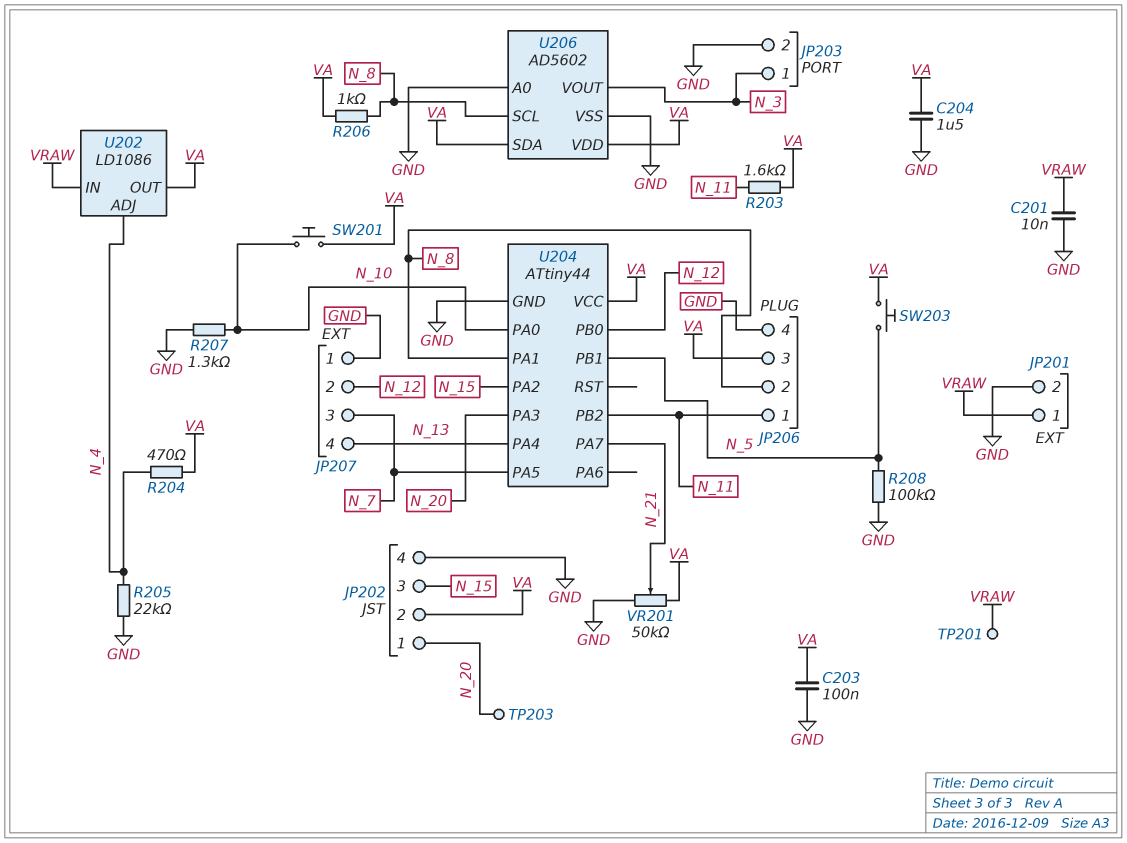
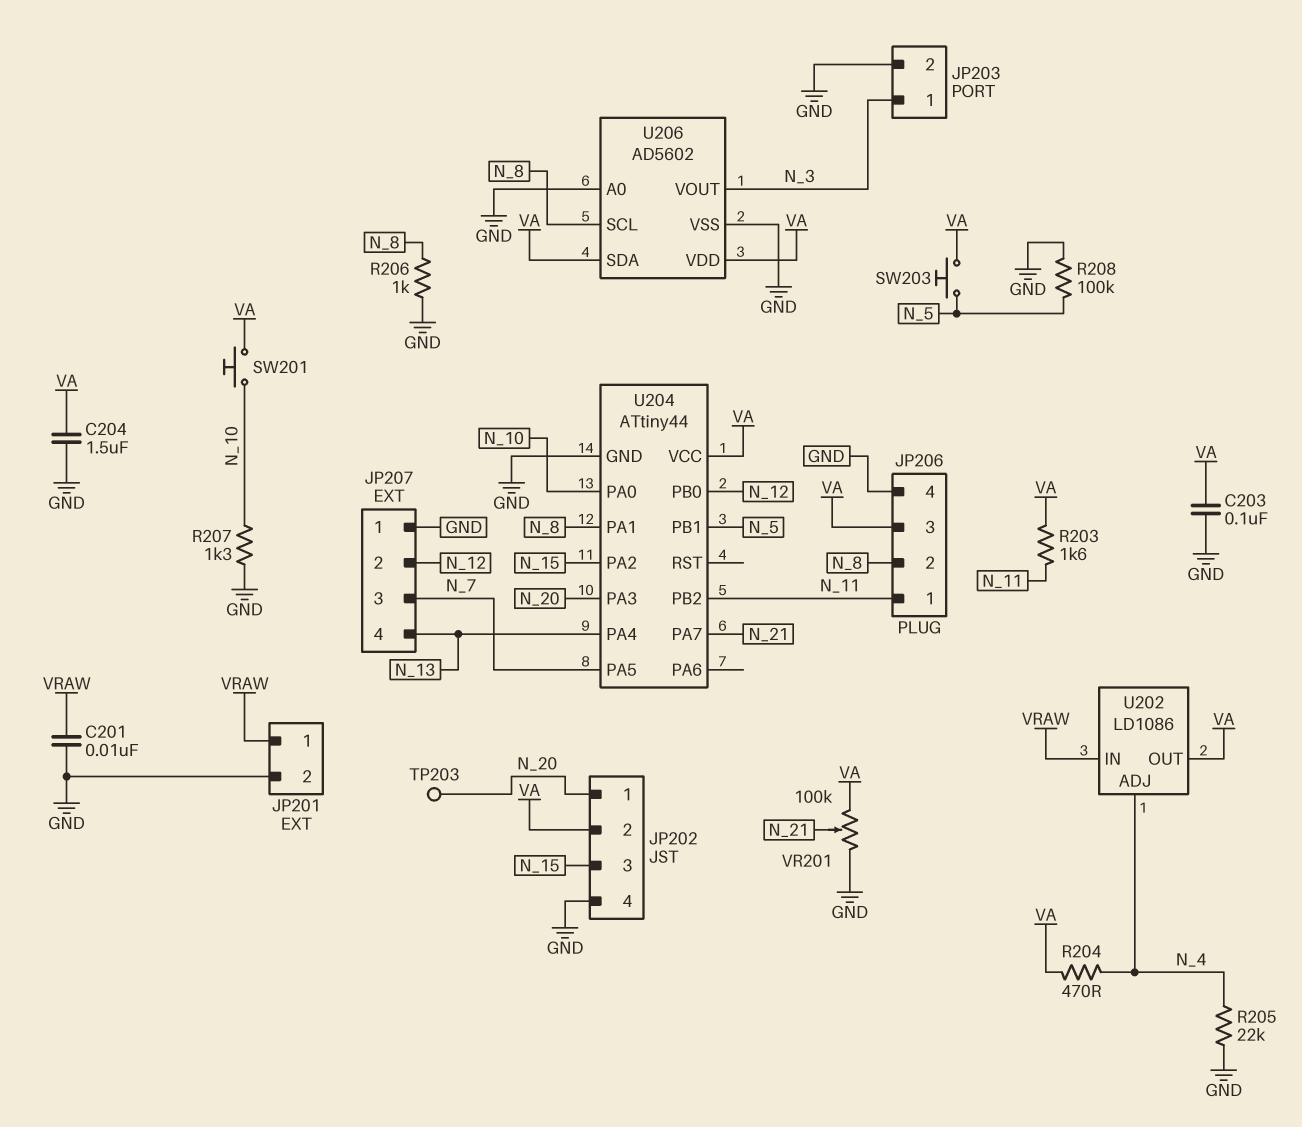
R206: 1k (N_8, VA) -> 1k (GND, N_8)
TP201: test point (VRAW) -> none
VR201: 50k (GND, VA, wiper N_21) -> 100k (GND, VA, wiper N_21)

